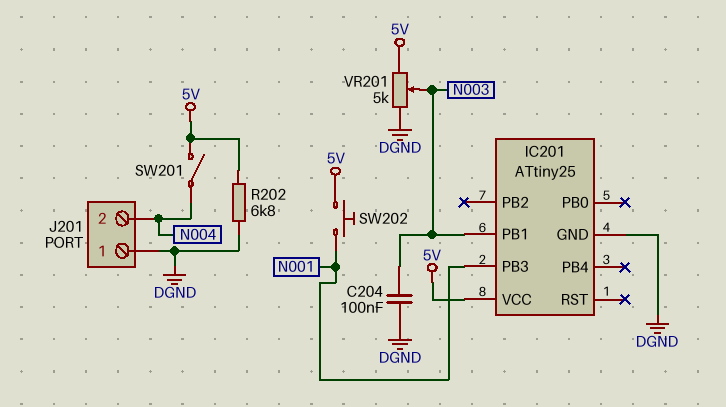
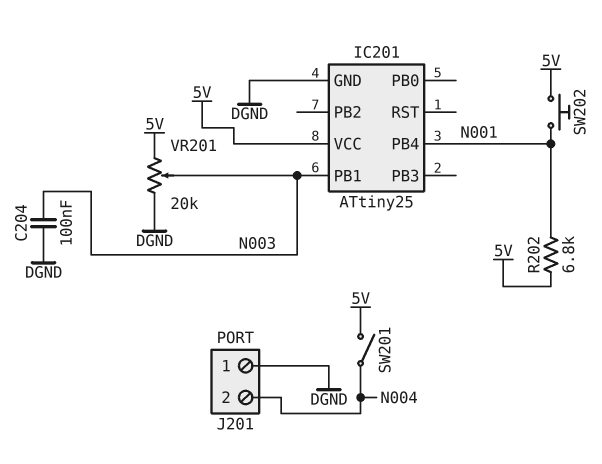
IC201 pin PB3: N001 -> none
IC201 pin PB4: none -> N001
R202: 6.8k (5V, DGND) -> 6.8k (5V, N001)
VR201: 5k (5V, DGND, wiper N003) -> 20k (5V, DGND, wiper N003)

